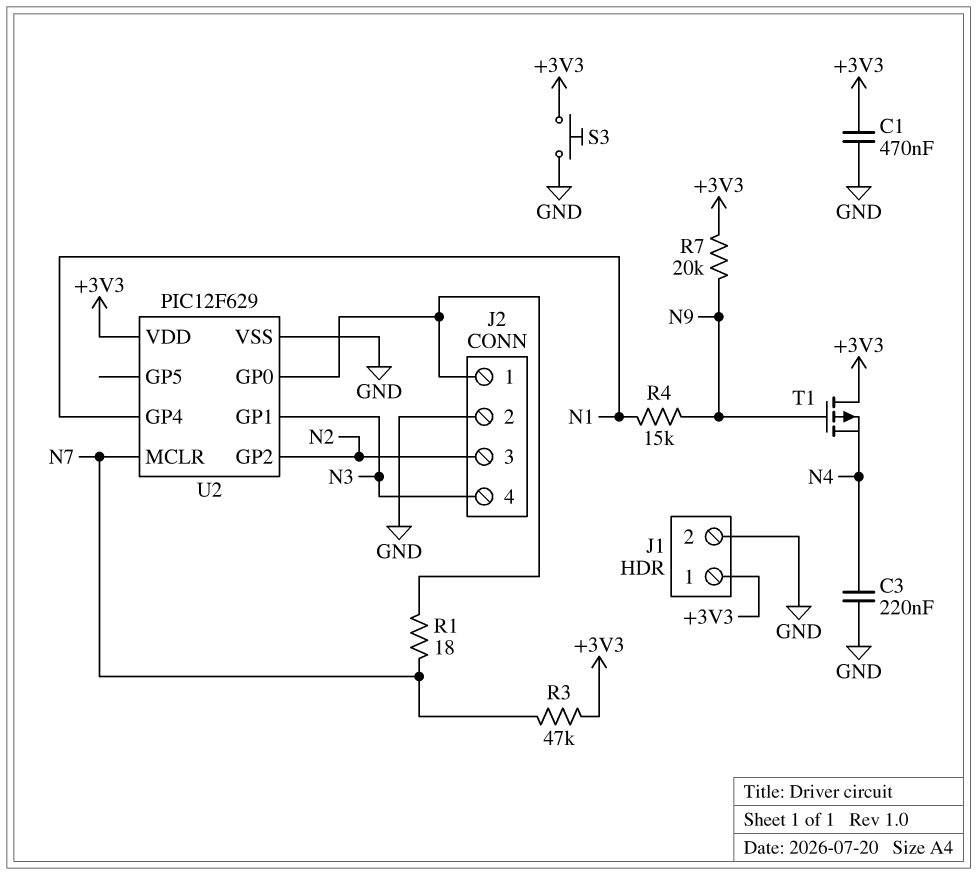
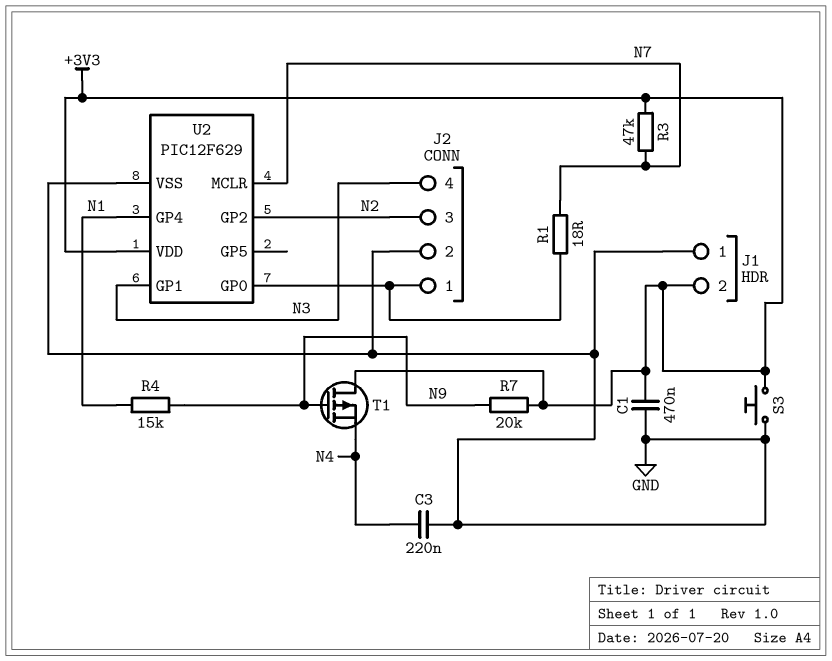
J1 pin 1: +3V3 -> GND
J1 pin 2: GND -> +3V3

